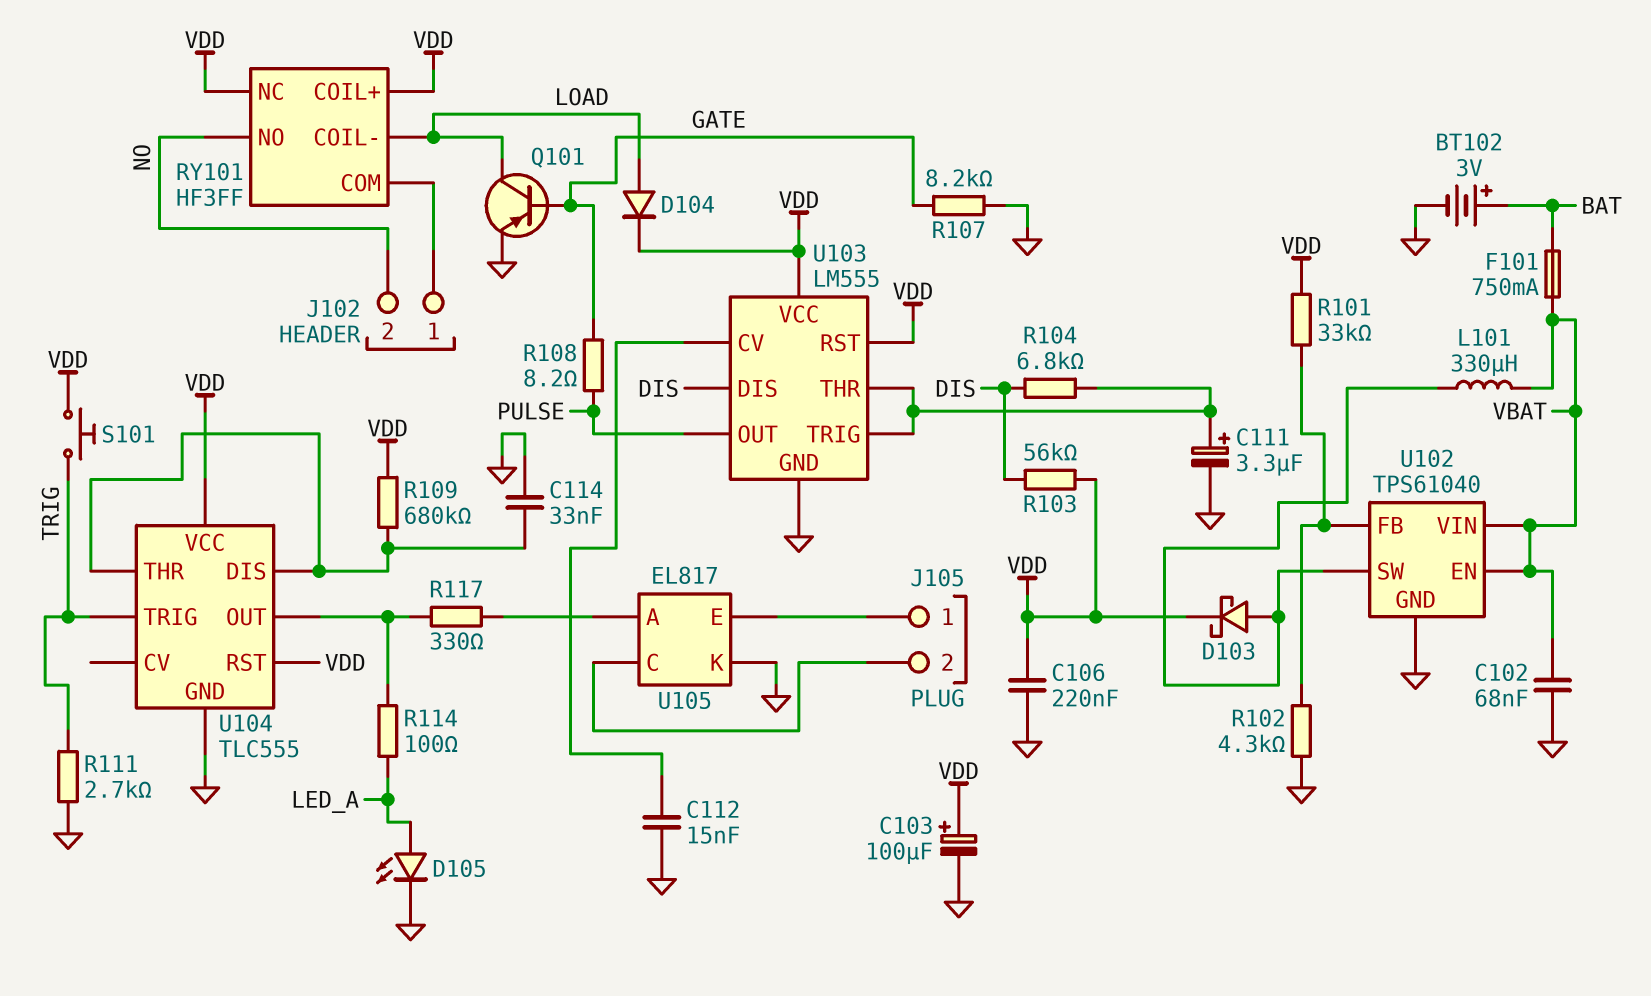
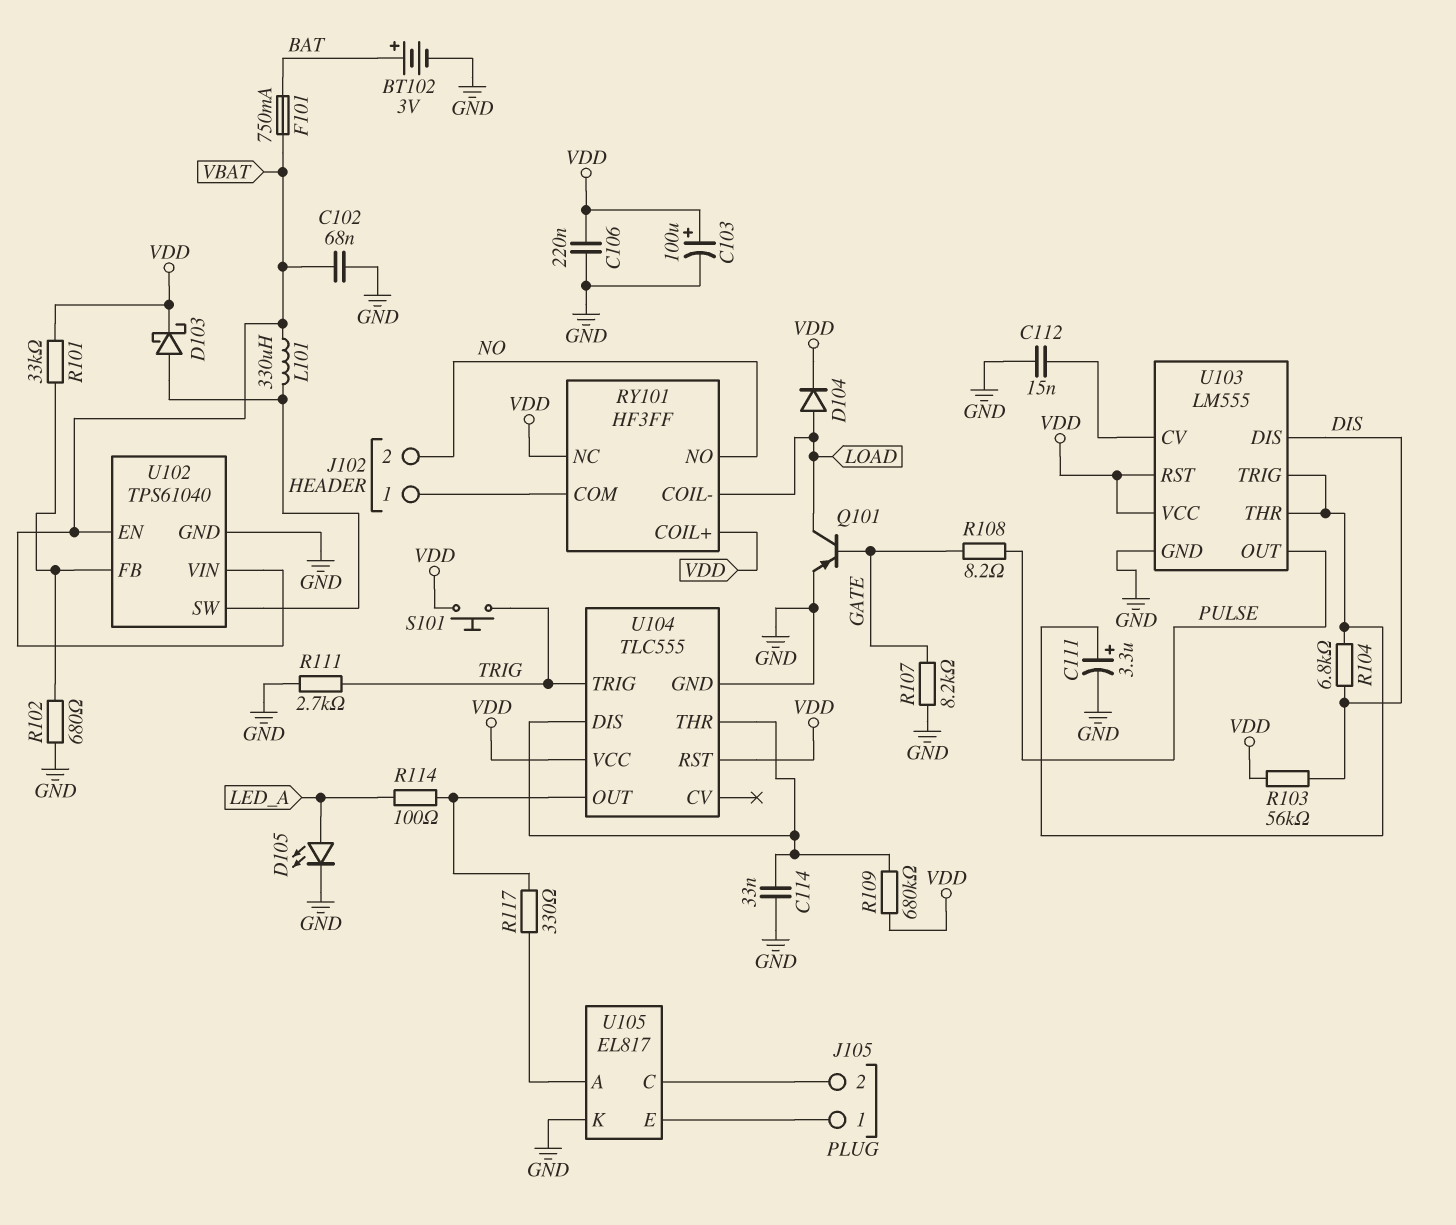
R102: 4.3k (GND, U102/FB) -> 680 (GND, U102/FB)

